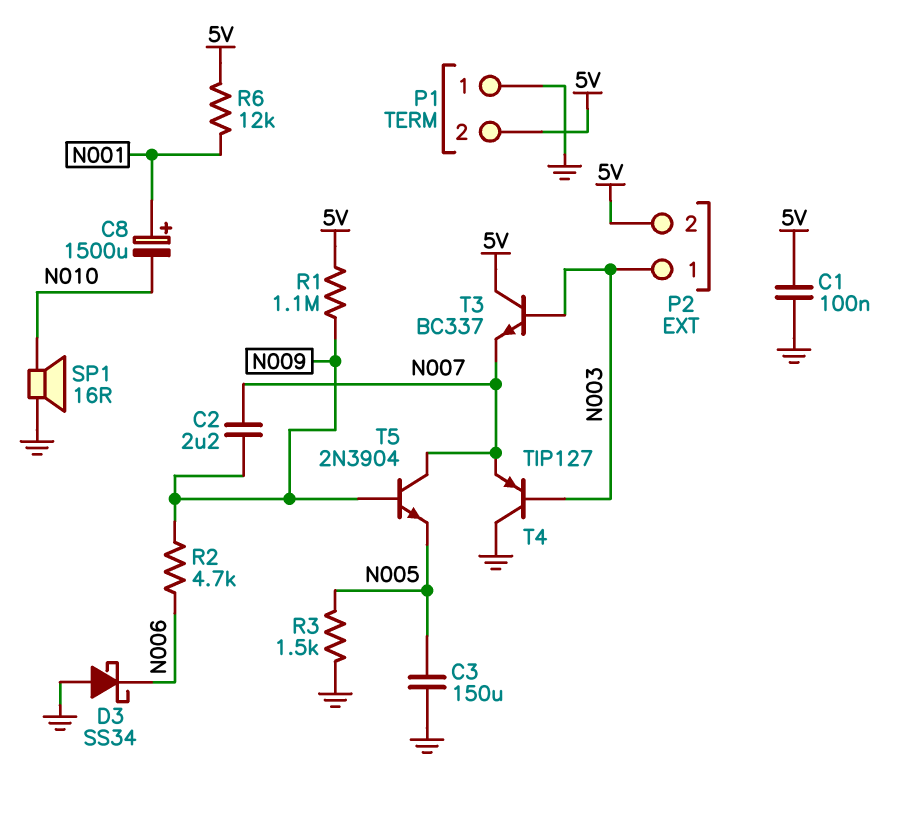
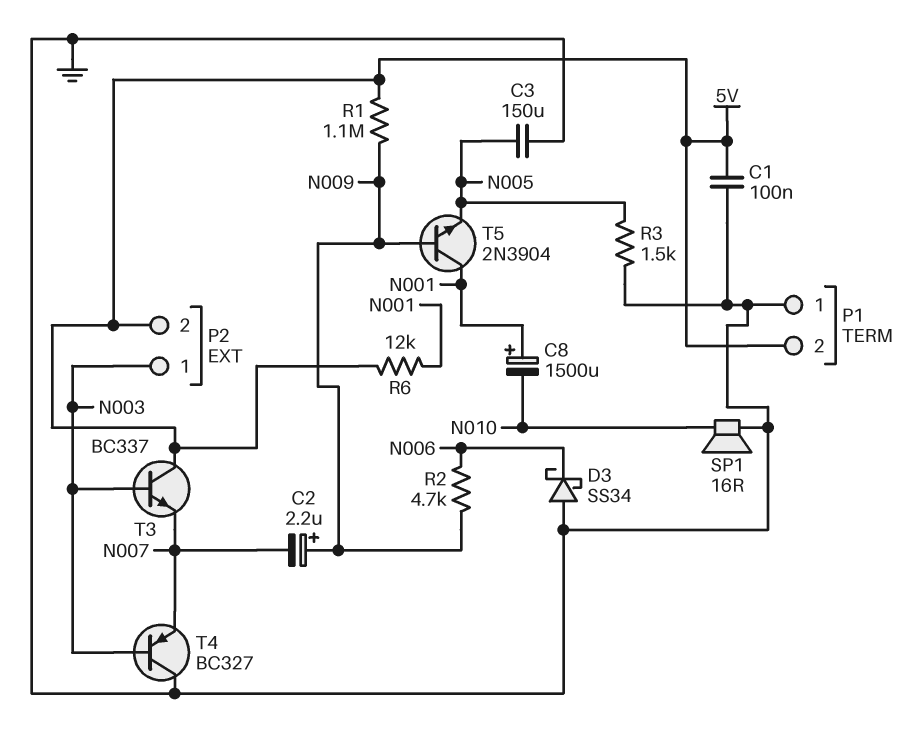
C2: 2.2uF (N007, N009) -> 2.2uF (plus N009, minus N007)
T4: PNP TIP127 (B N003, C GND, E N007) -> PNP BC327 (B N003, C GND, E N007)
T5: NPN 2N3904 (B N009, C N007, E N005) -> NPN 2N3904 (B N009, C N001, E N005)

